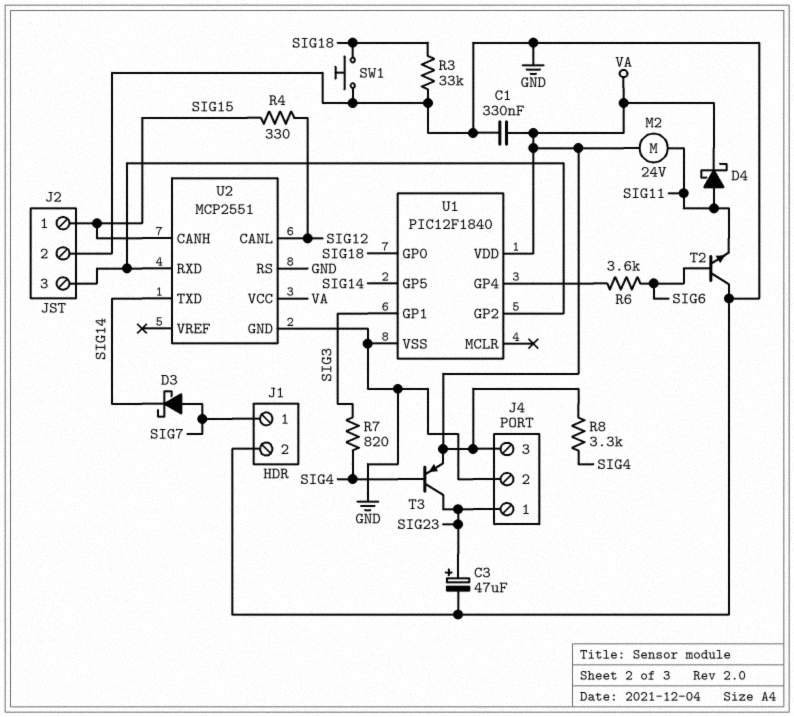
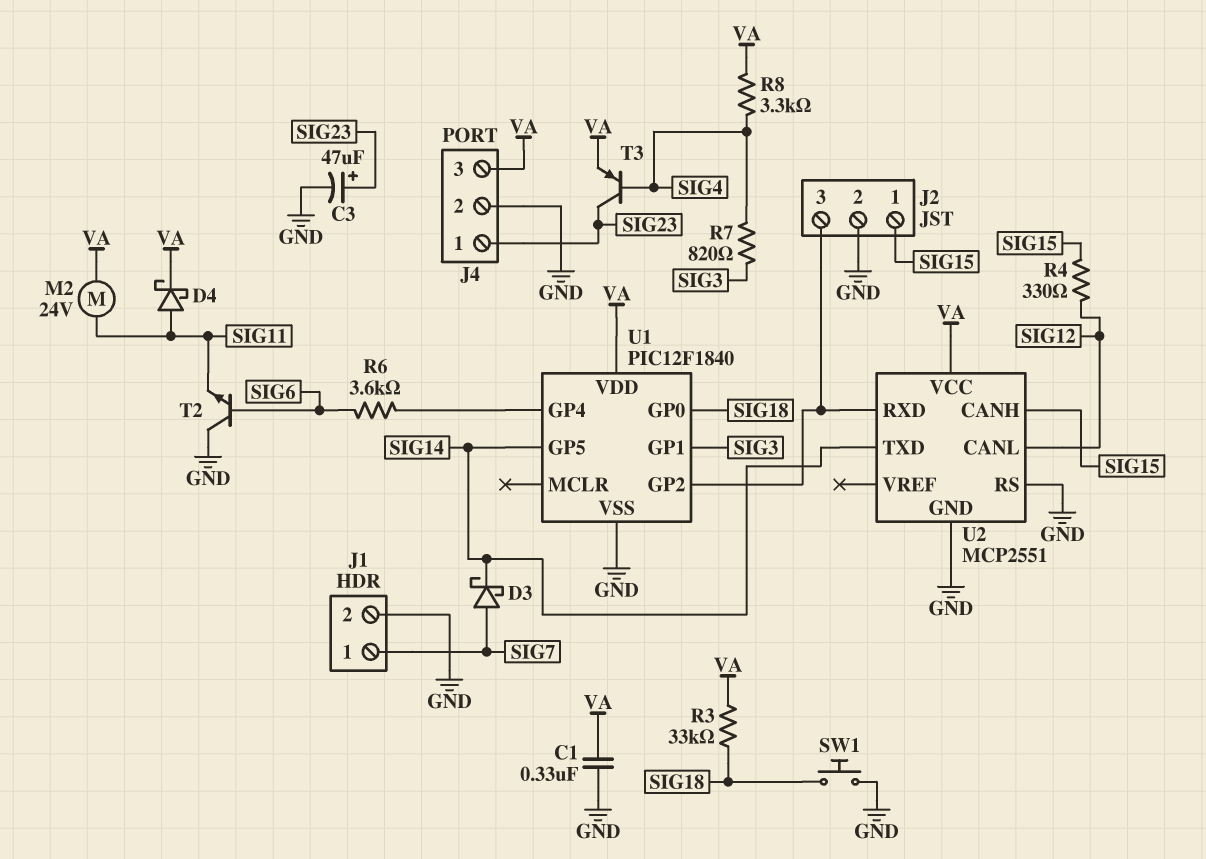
R3: 33k (GND, SIG18) -> 33k (SIG18, VA)

